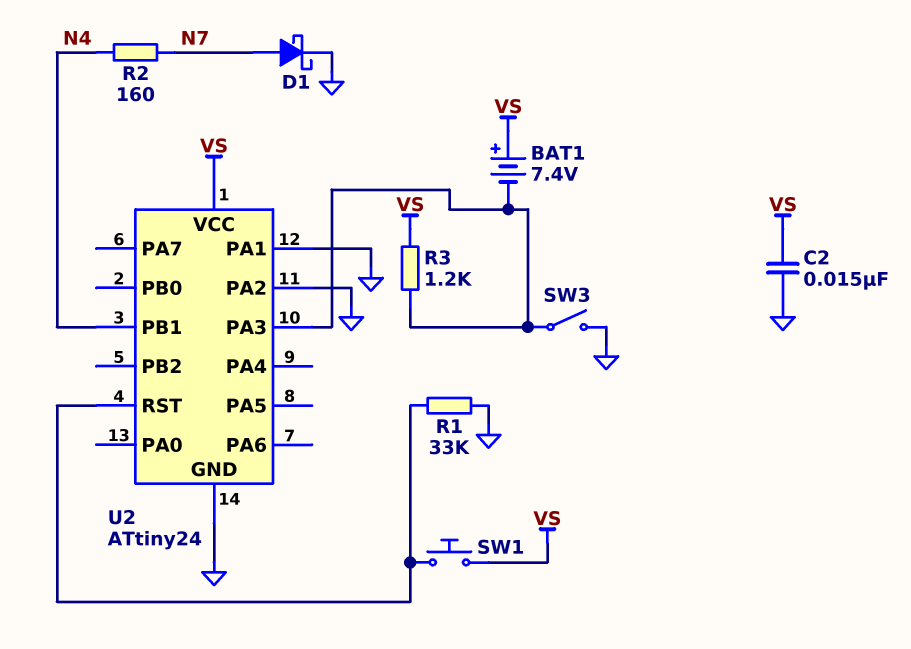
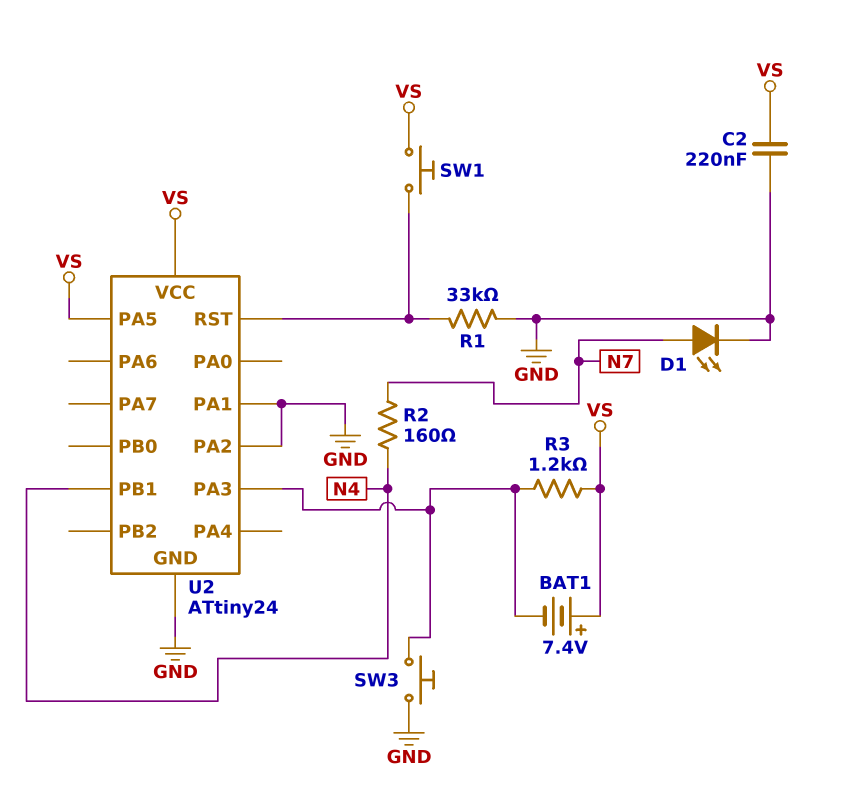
C2: 15nF (GND, VS) -> 220nF (GND, VS)
D1: schottky (A N7, K GND) -> LED (A N7, K GND)
SW3: switch (GND, U2/PA3) -> button (GND, U2/PA3)
U2 pin PA5: none -> VS

